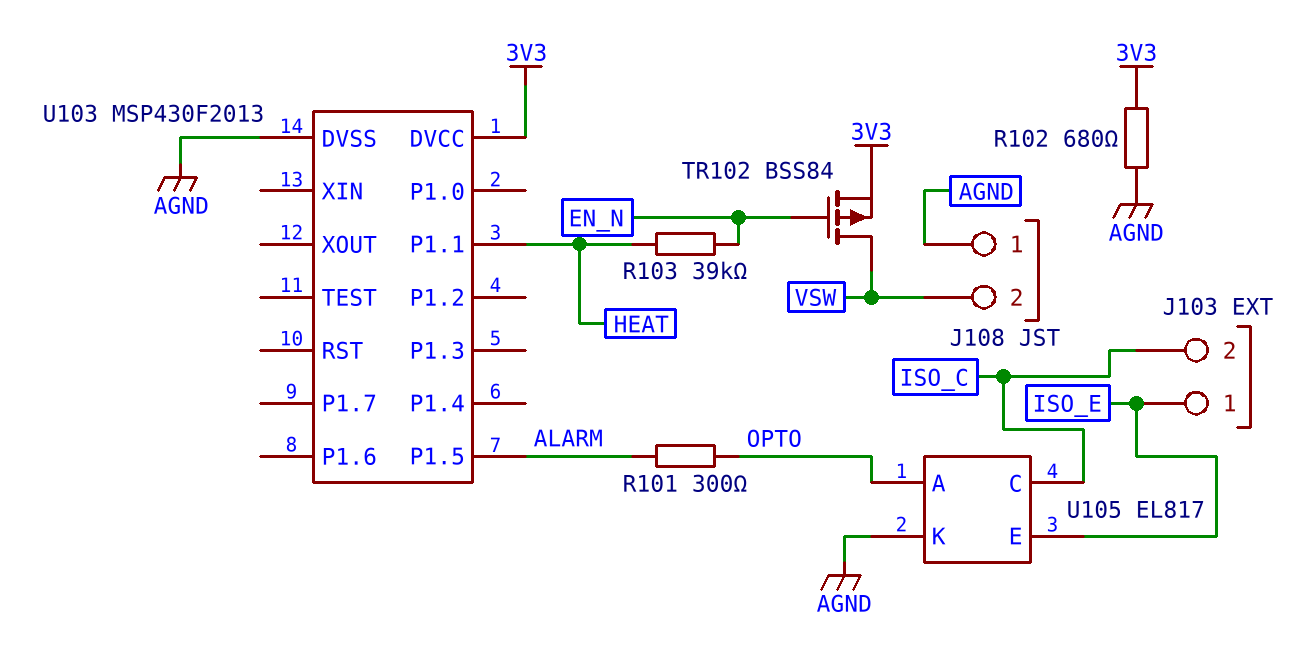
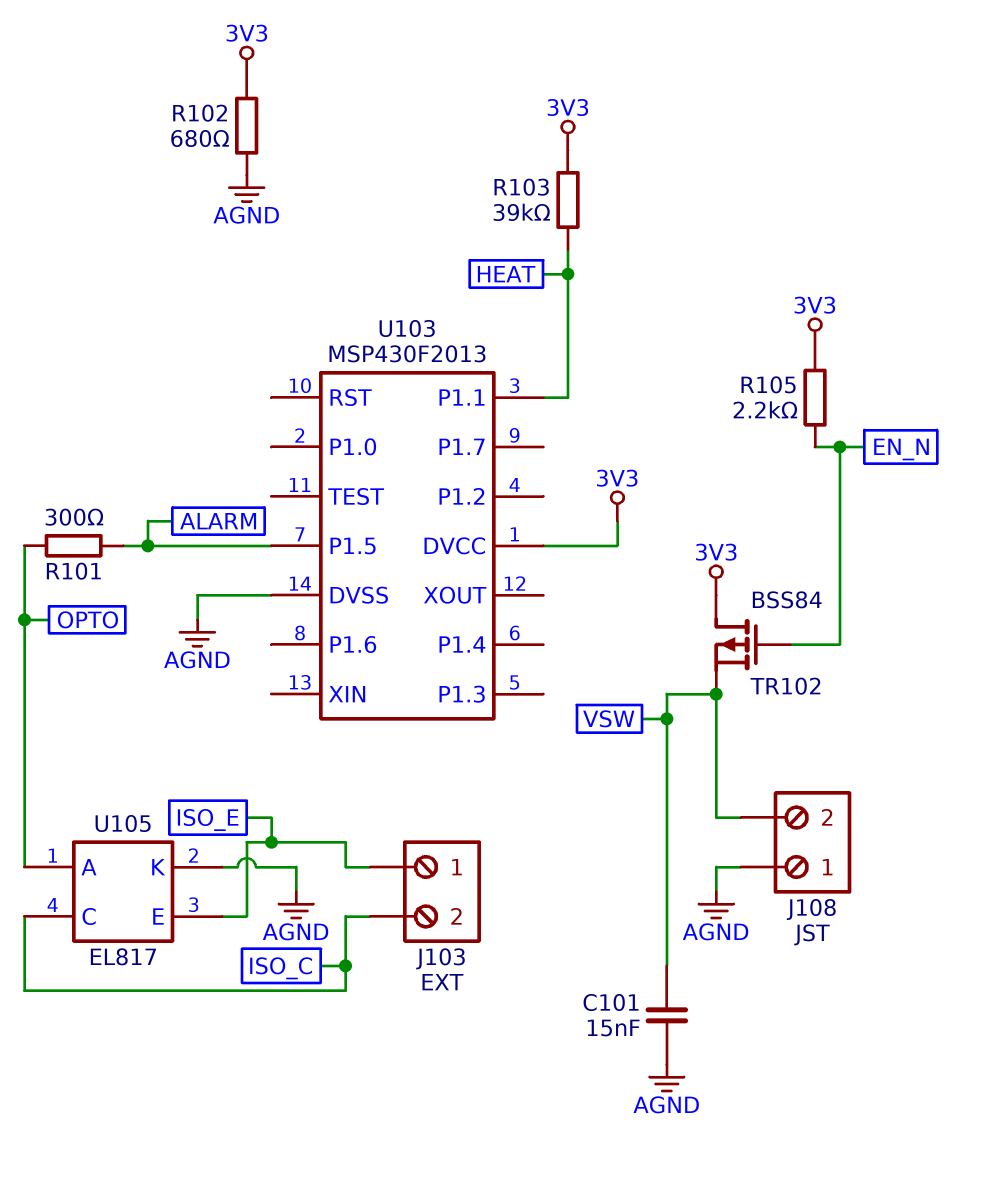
C101: none -> 15nF (AGND, VSW)
R103: 39k (EN_N, HEAT) -> 39k (3V3, HEAT)
R105: none -> 2.2k (3V3, EN_N)
TR102: PMOS BSS84 (G EN_N, D VSW, S 3V3) -> PMOS BSS84 (G EN_N, D 3V3, S VSW)

